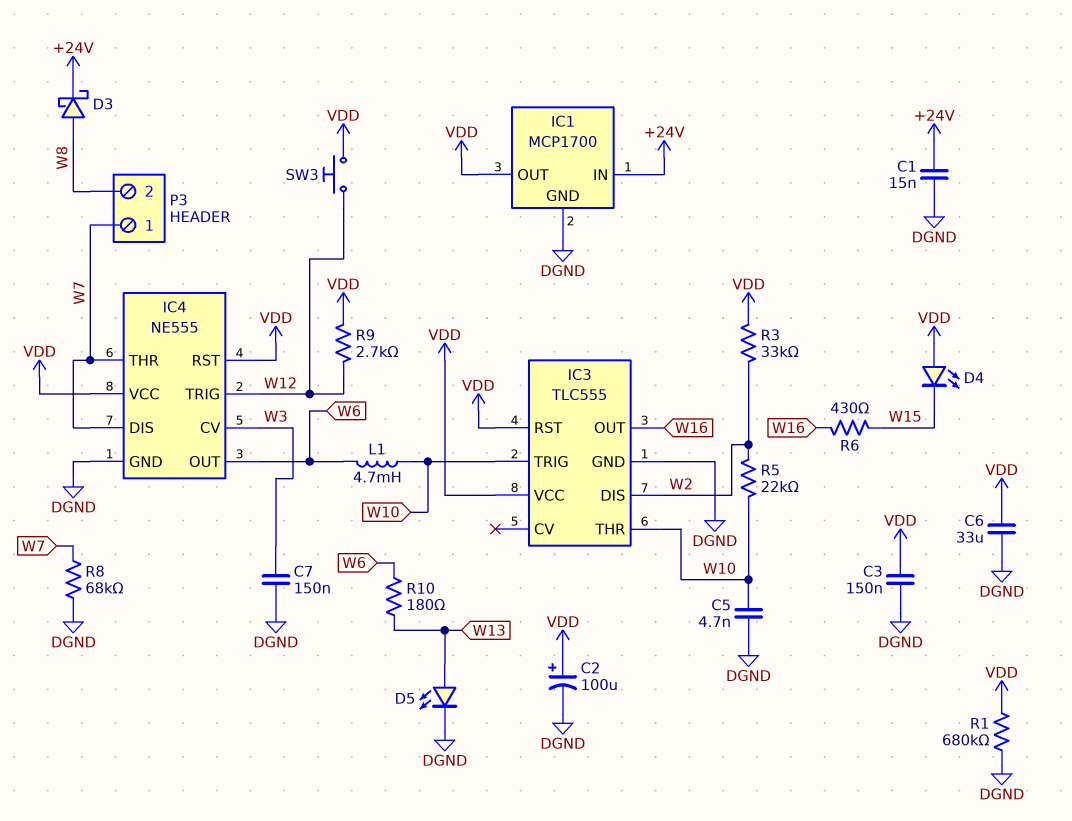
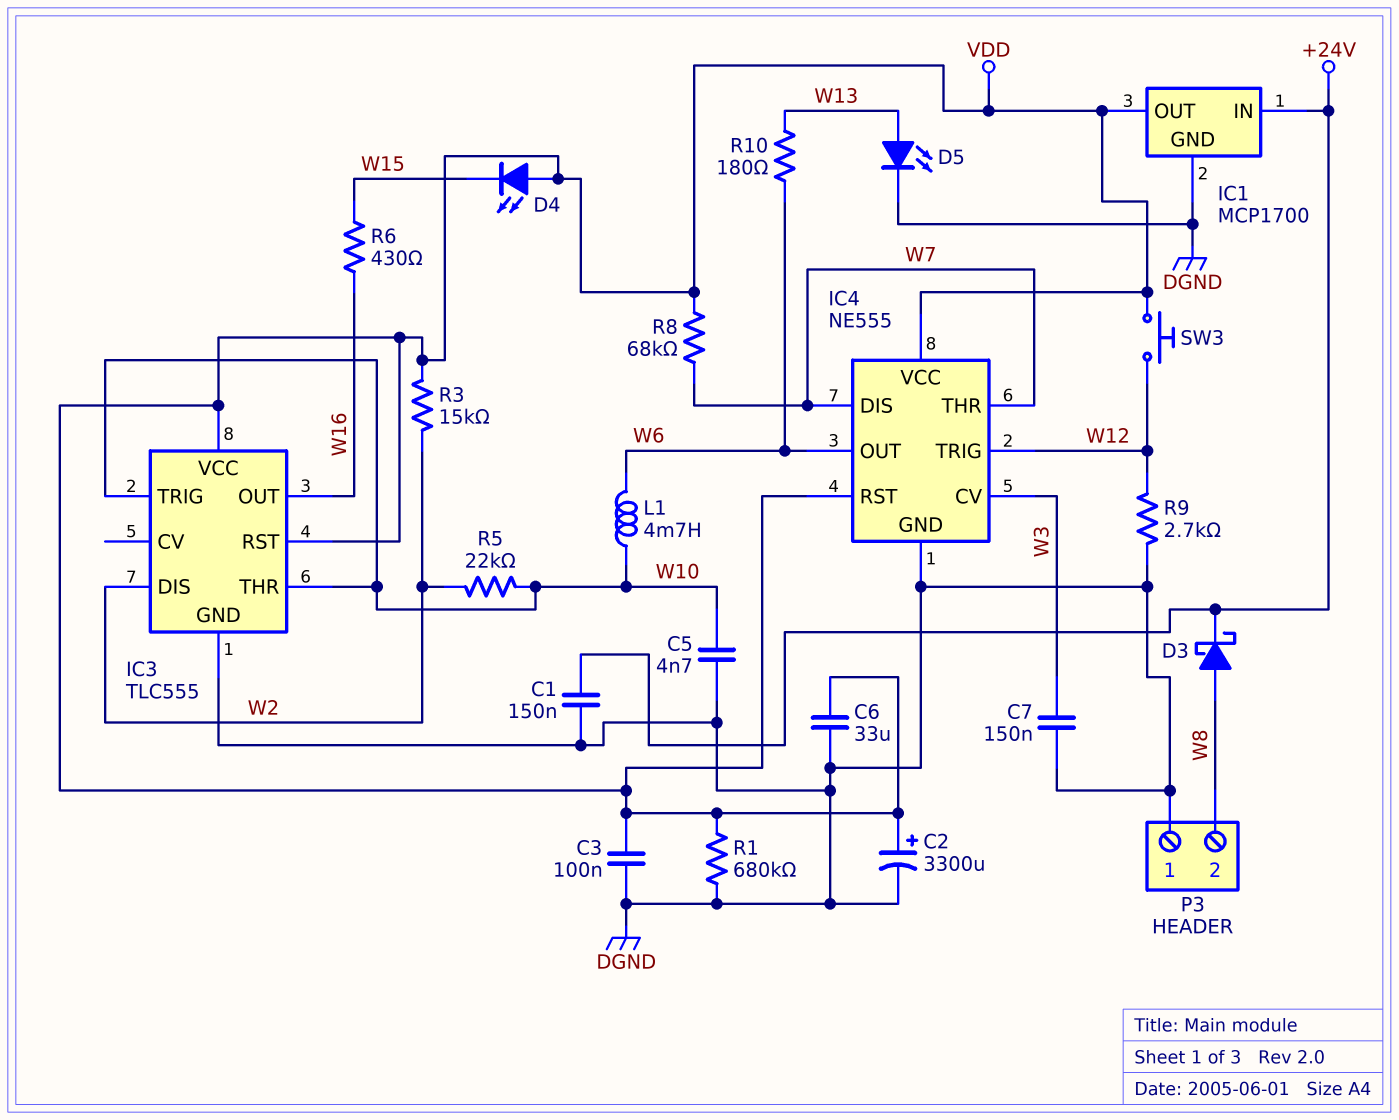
C1: 15nF (+24V, DGND) -> 150nF (+24V, DGND)
C2: 100uF (plus VDD, minus DGND) -> 3300uF (plus VDD, minus DGND)
C3: 150nF (DGND, VDD) -> 100nF (DGND, VDD)
P3 pin 1: W7 -> DGND
R3: 33k (VDD, W2) -> 15k (VDD, W2)
R8: 68k (DGND, W7) -> 68k (VDD, W7)
R9: 2.7k (VDD, W12) -> 2.7k (DGND, W12)

